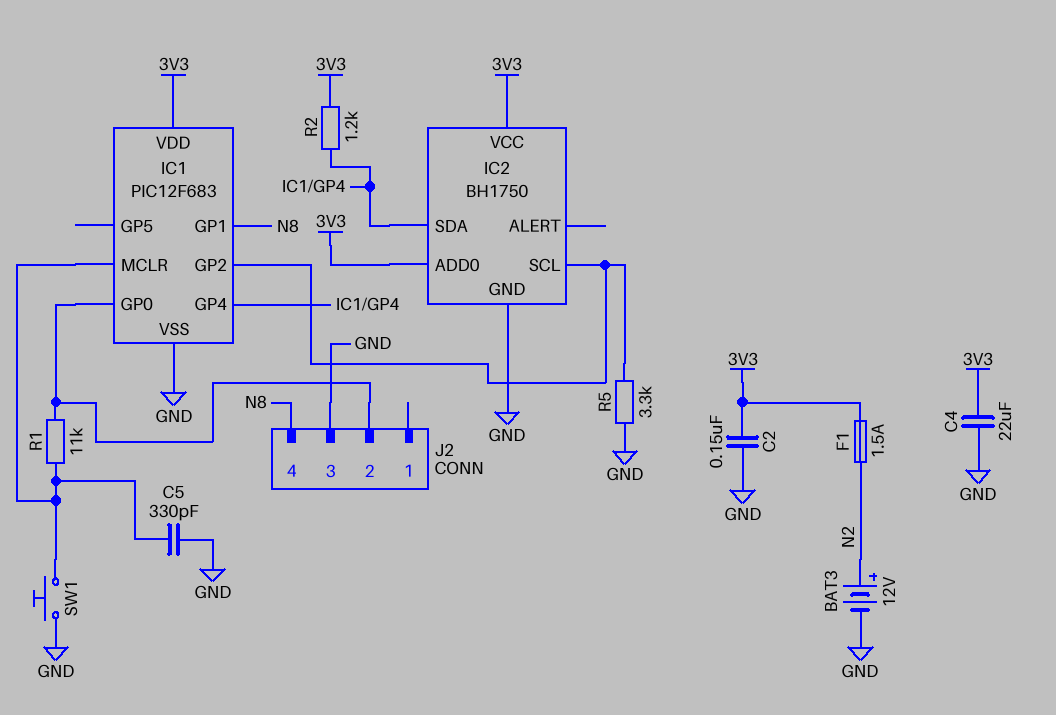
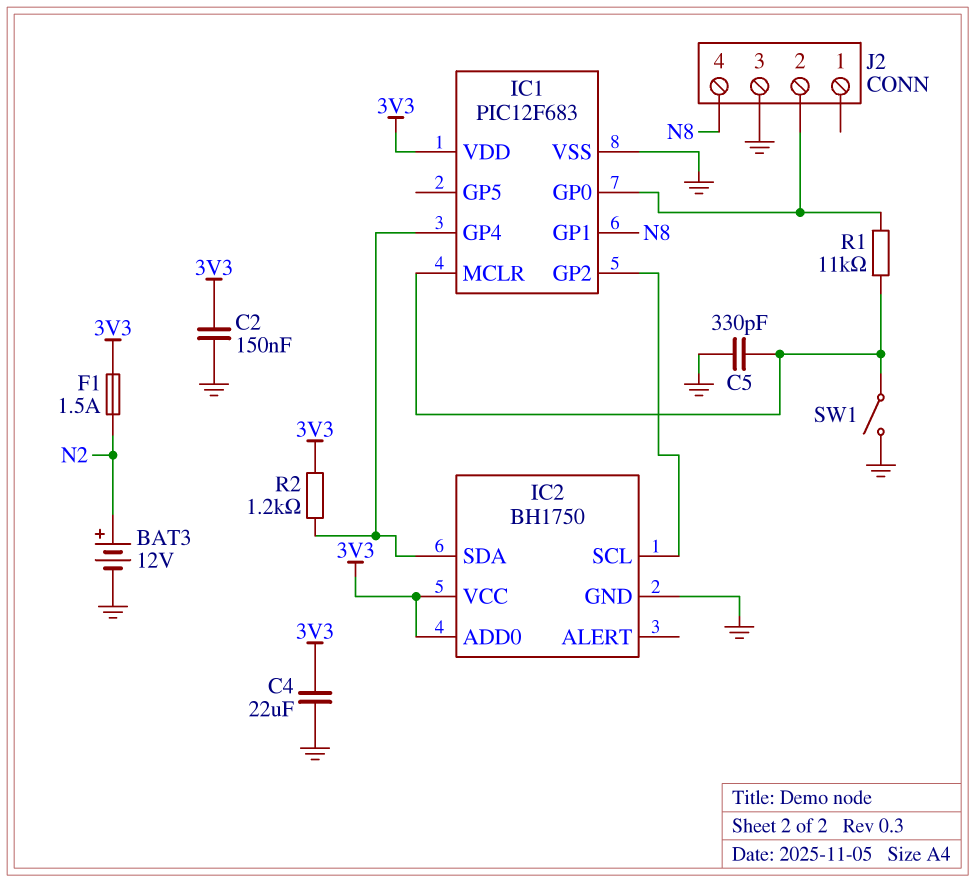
R5: 3.3k (GND, IC1/GP2) -> none
SW1: button (GND, IC1/MCLR) -> switch (GND, IC1/MCLR)

